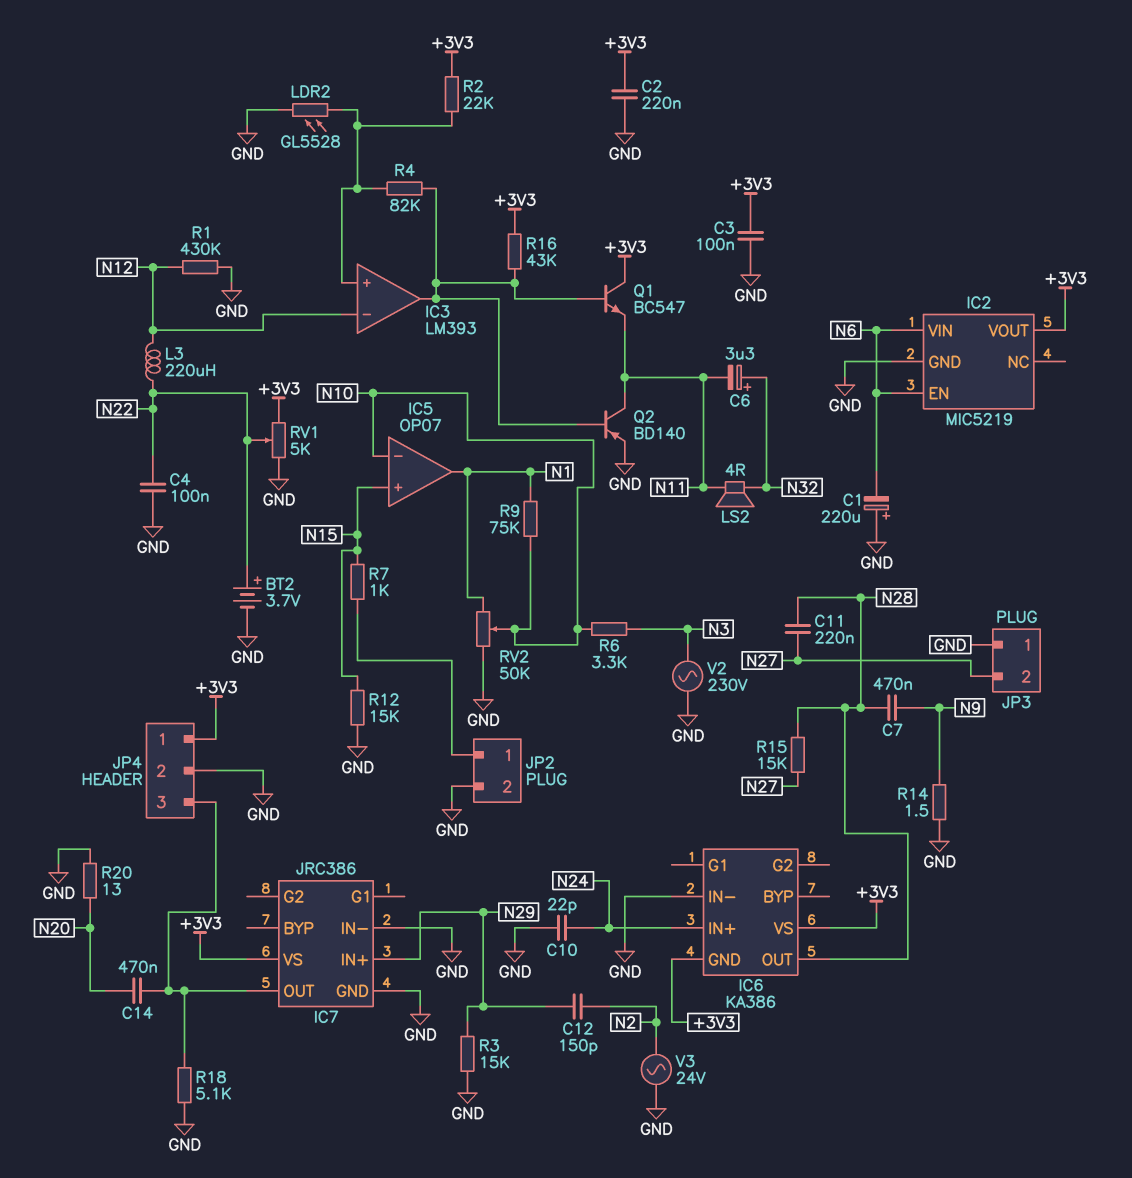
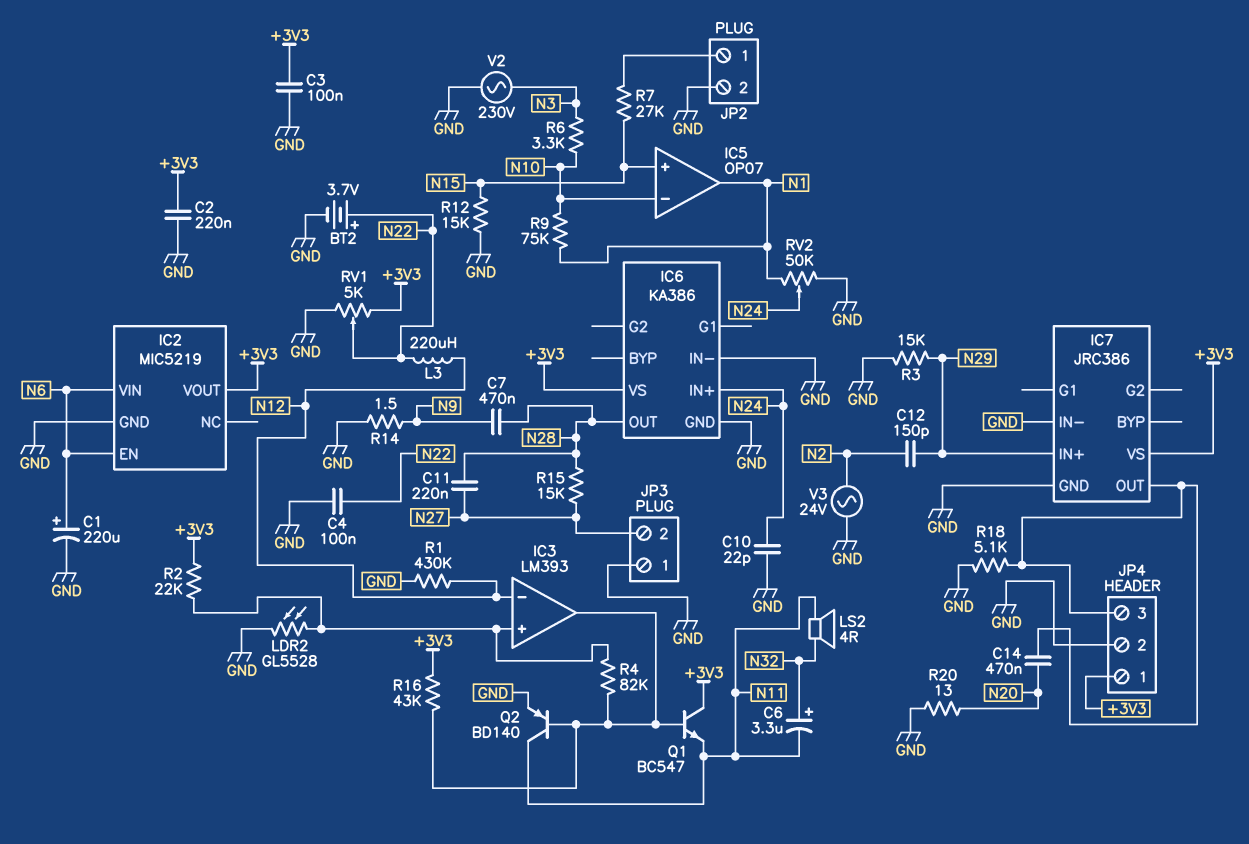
C1: 220uF (plus GND, minus N6) -> 220uF (plus N6, minus GND)
IC6 pin GND: +3V3 -> GND
R7: 1k (JP2/1, N15) -> 27k (JP2/1, N15)
RV2: 50k (GND, N1, wiper N10) -> 50k (GND, N1, wiper N24)

